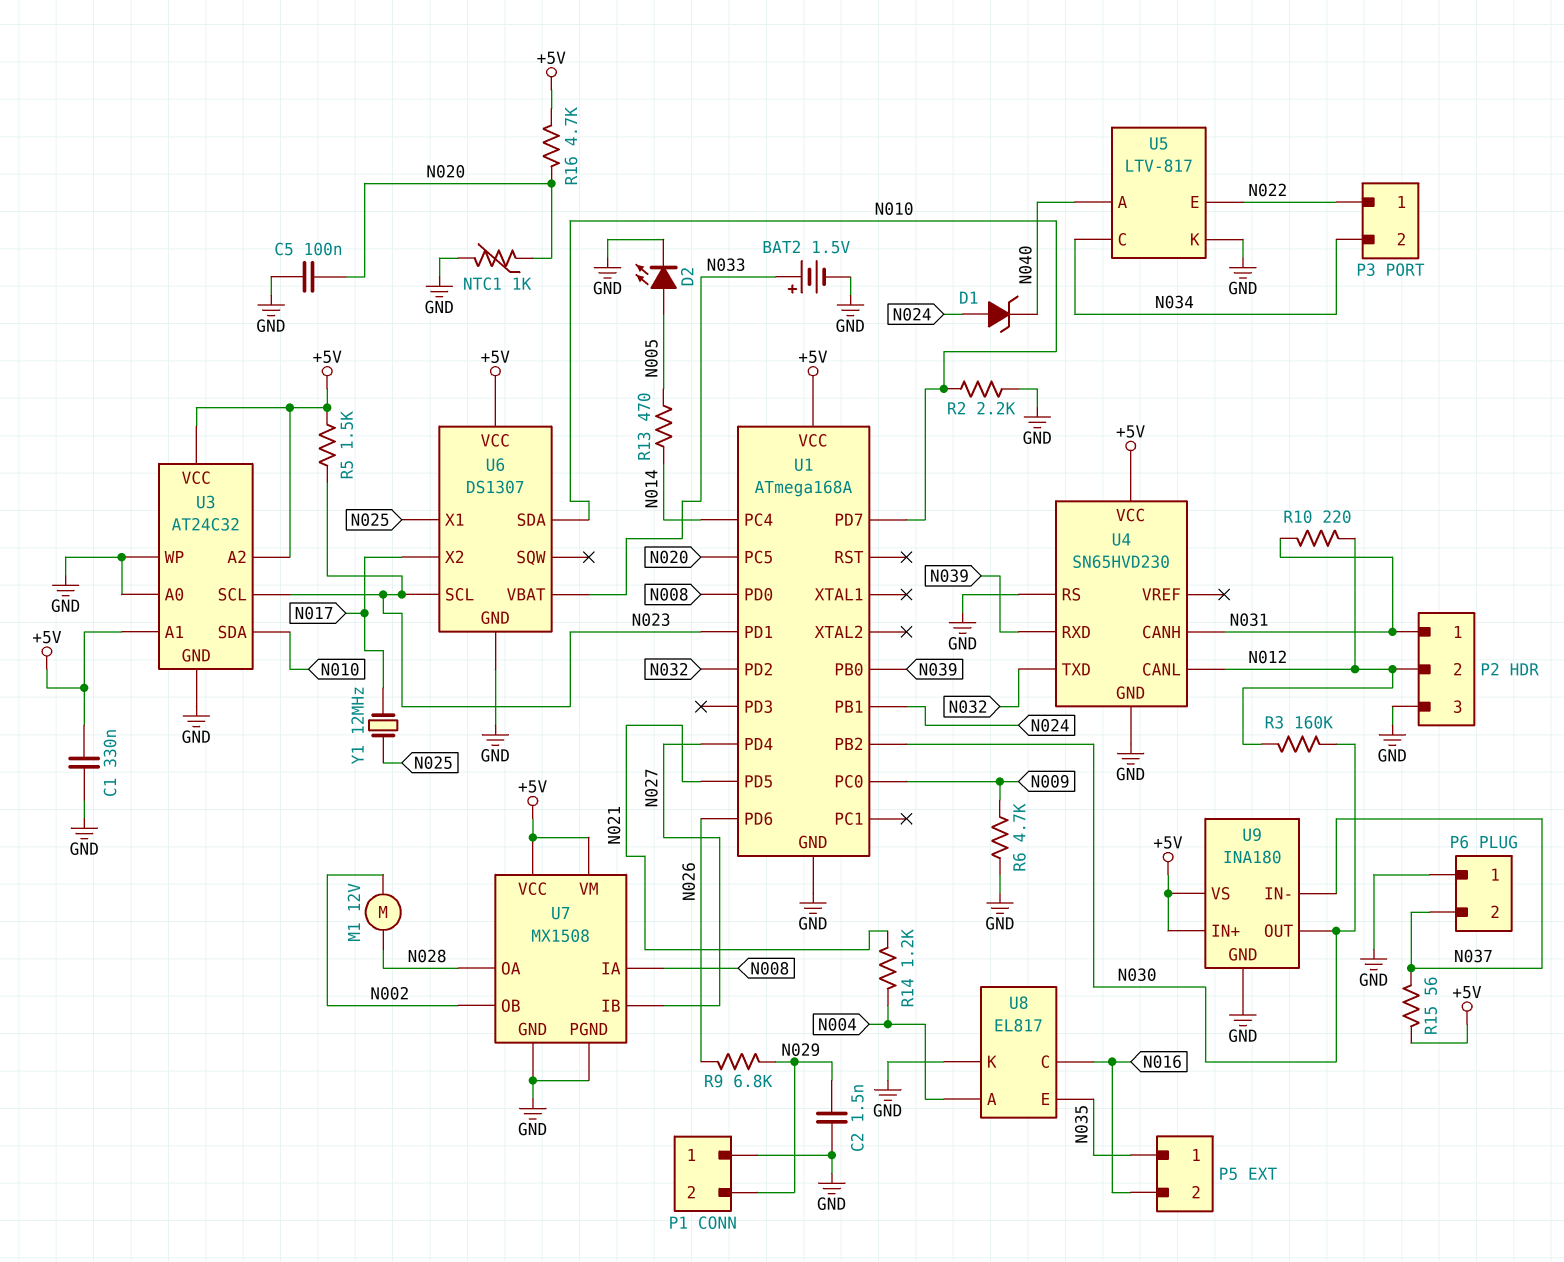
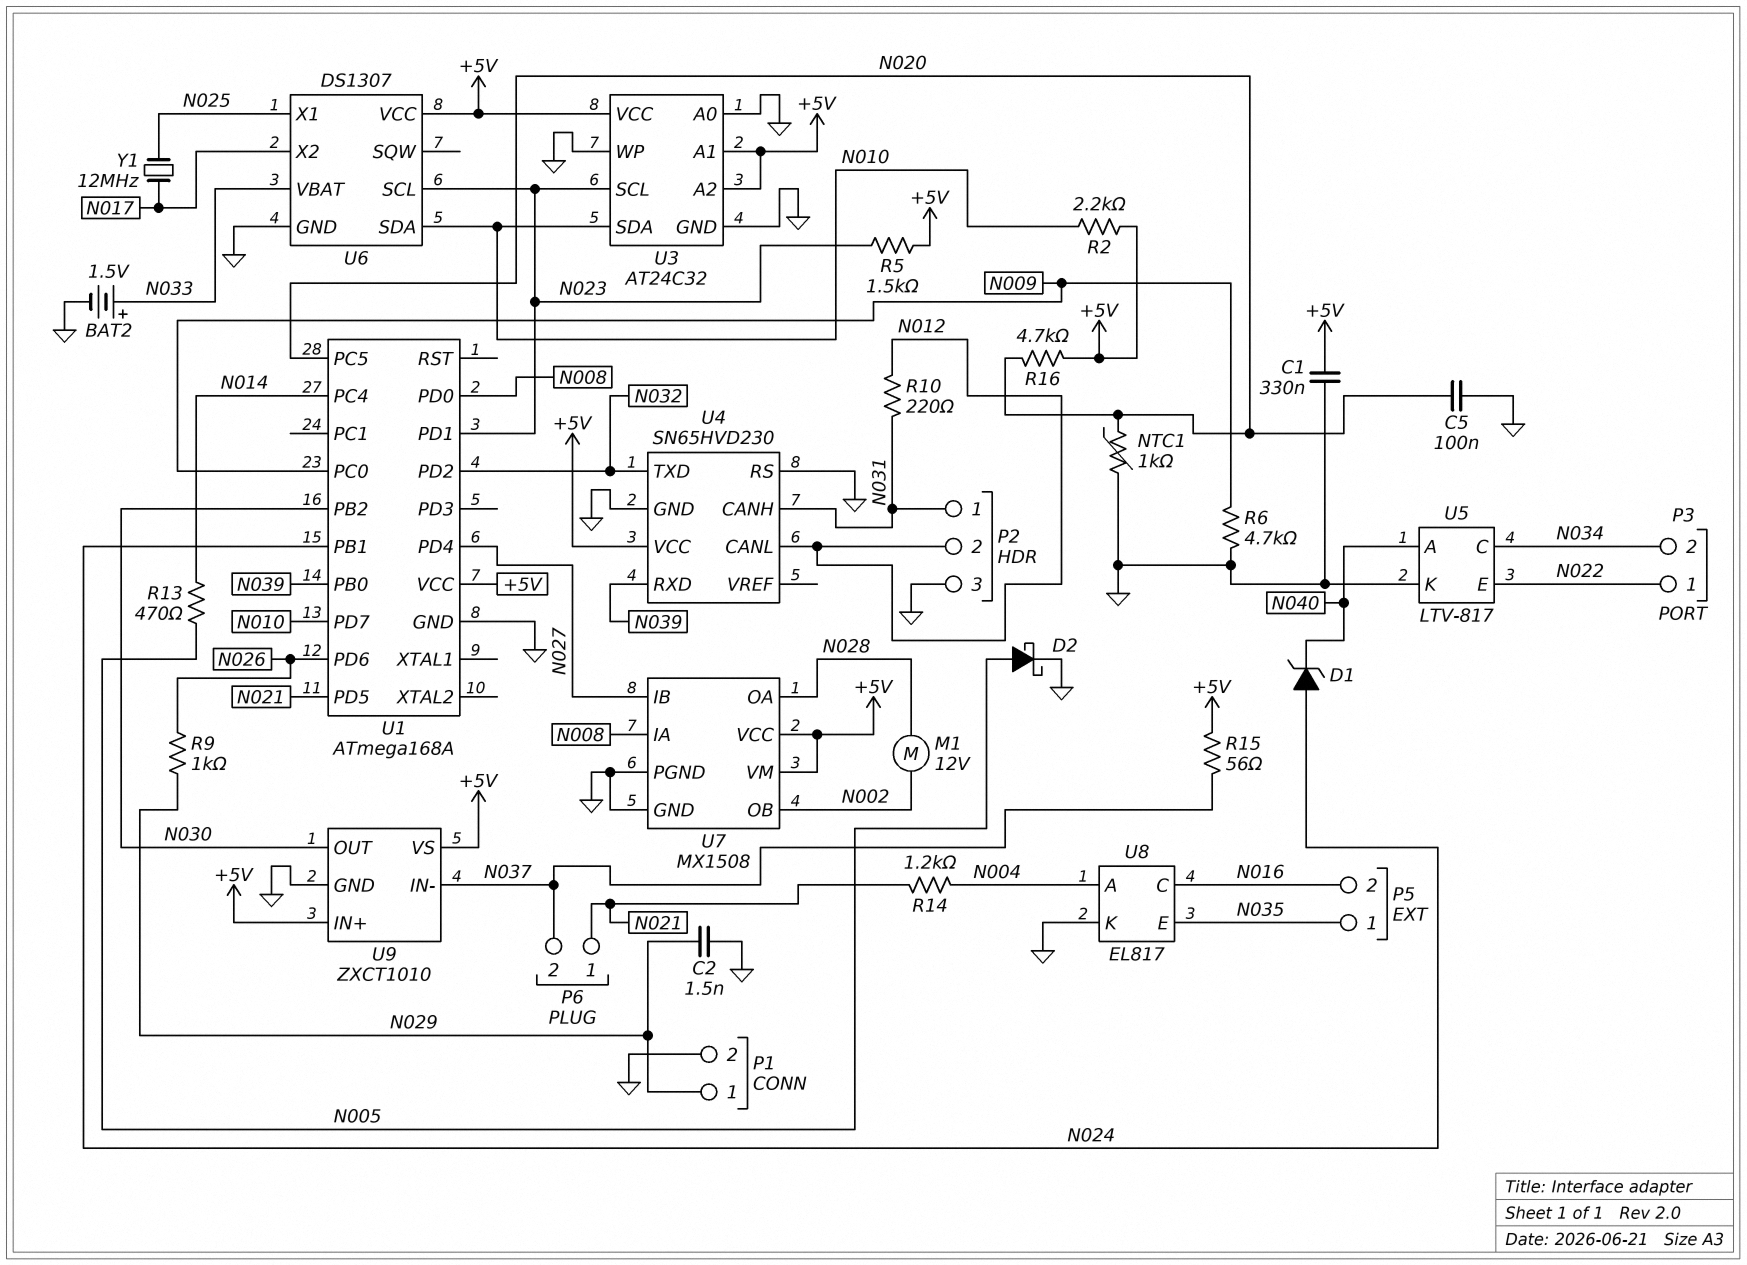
D2: LED (A N005, K GND) -> schottky (A N005, K GND)
P1 pin 1: GND -> N029
P1 pin 2: N029 -> GND
P6 pin 1: GND -> N021
R2: 2.2k (GND, N010) -> 2.2k (+5V, N010)
R3: 160k (N012, N030) -> none
R9: 6.8k (N026, N029) -> 1k (N026, N029)
U9: INA180 -> ZXCT1010

